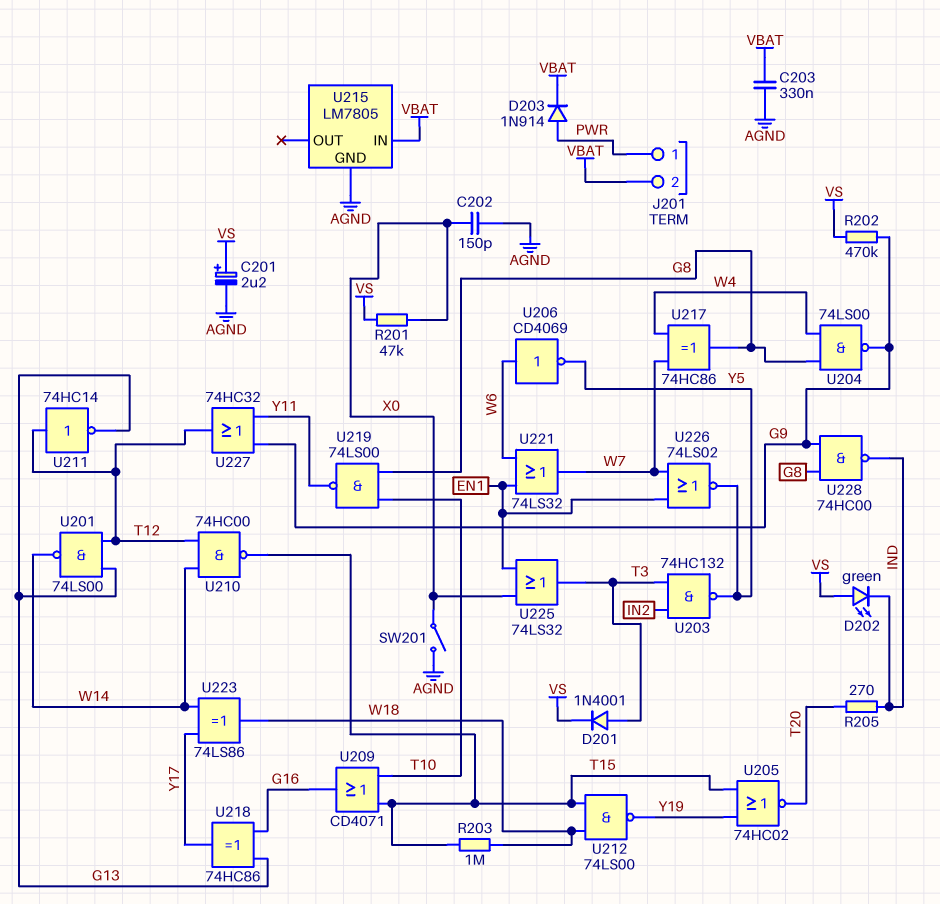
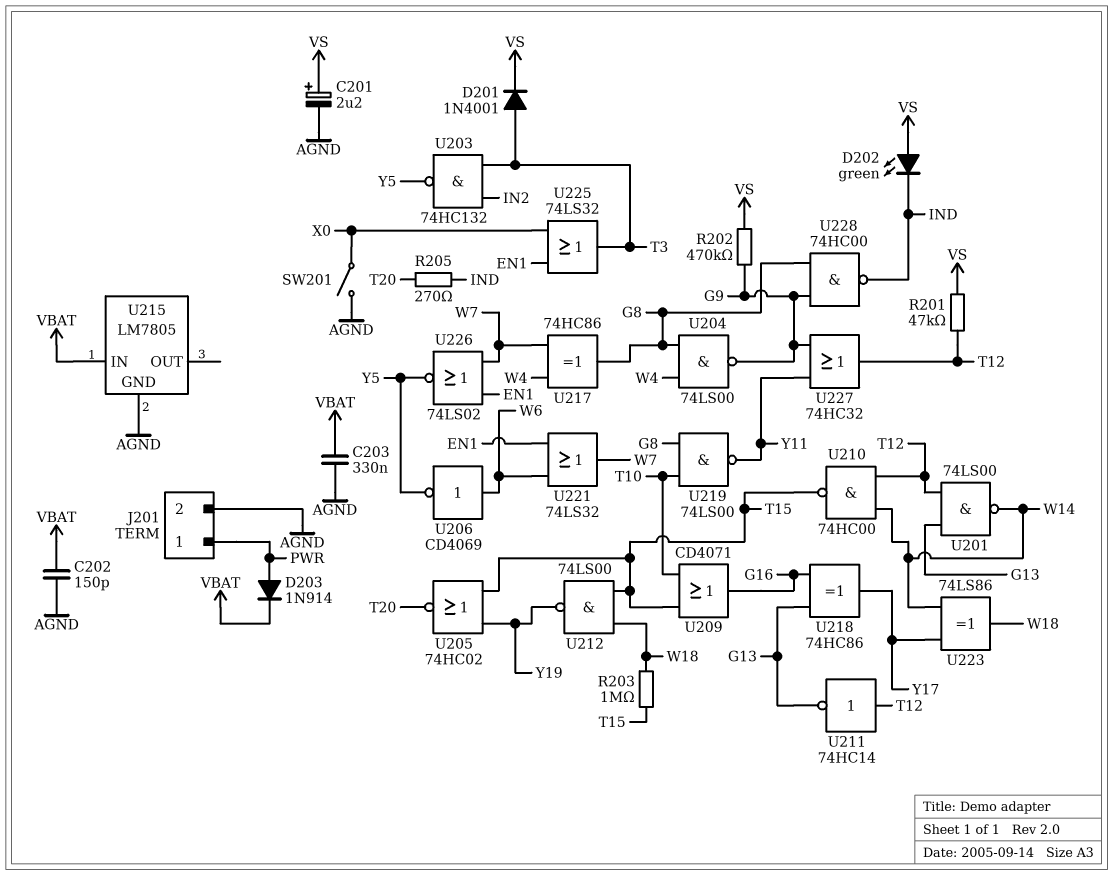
C202: 150pF (AGND, X0) -> 150pF (AGND, VBAT)
J201 pin 2: VBAT -> AGND
R201: 47k (VS, X0) -> 47k (T12, VS)

